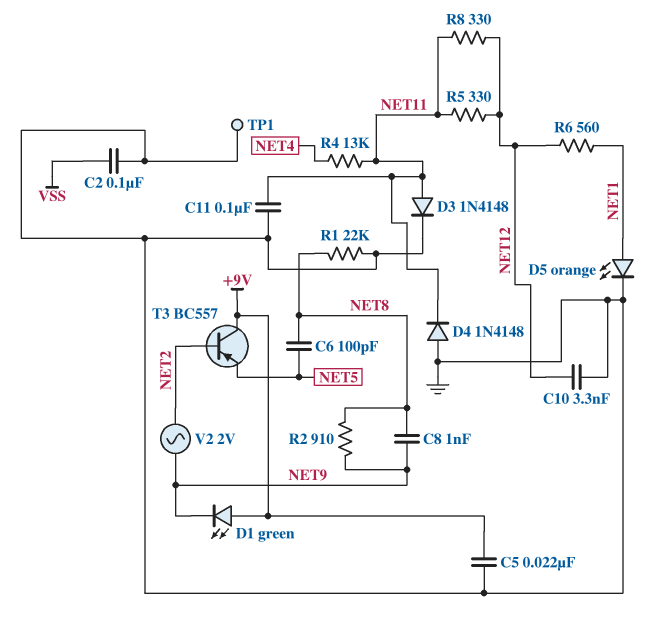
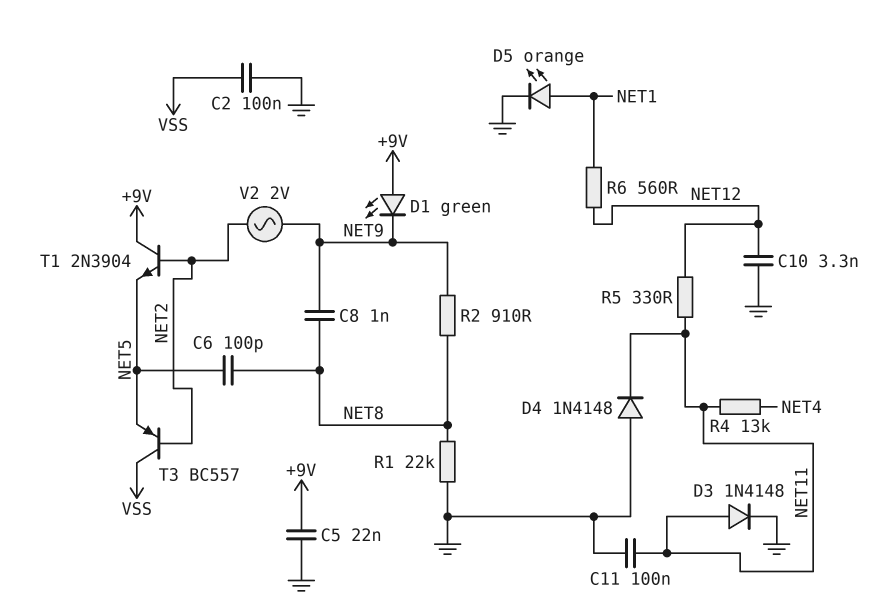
R8: 330 (NET11, NET12) -> none
T1: none -> NPN 2N3904 (B NET2, C +9V, E NET5)
T3: PNP BC557 (B NET2, C +9V, E NET5) -> PNP BC557 (B NET2, C VSS, E NET5)
TP1: test point (GND) -> none

